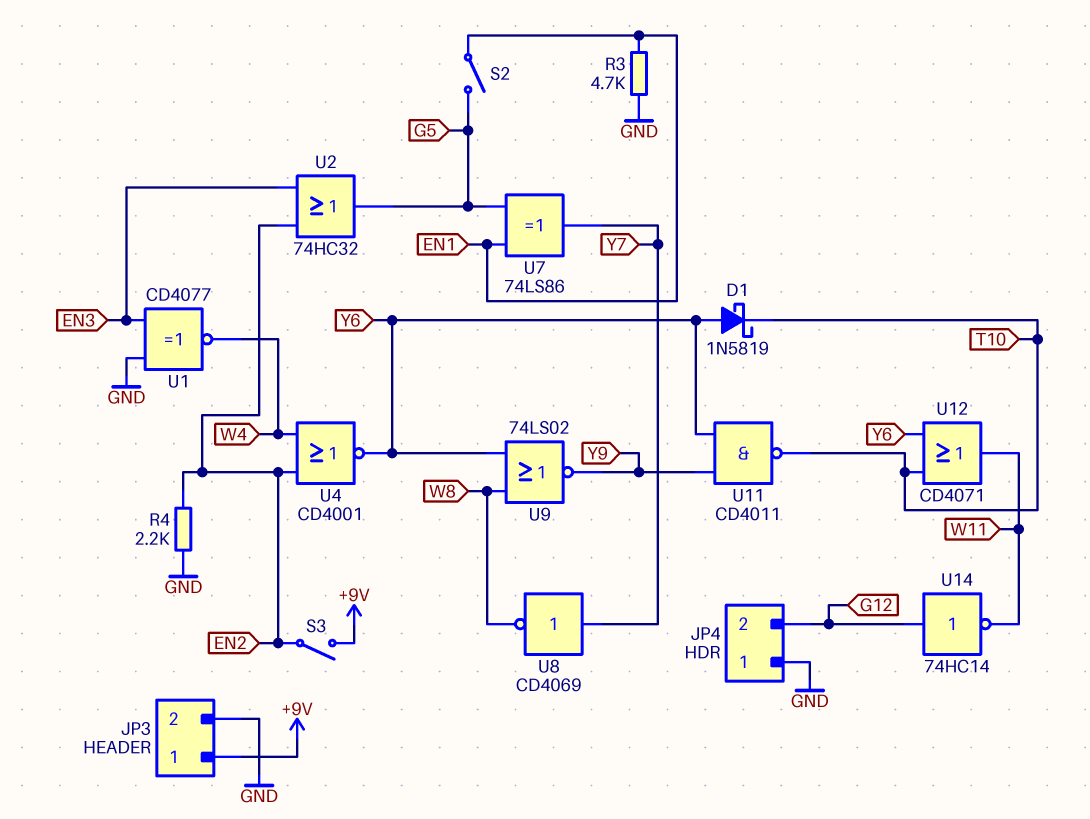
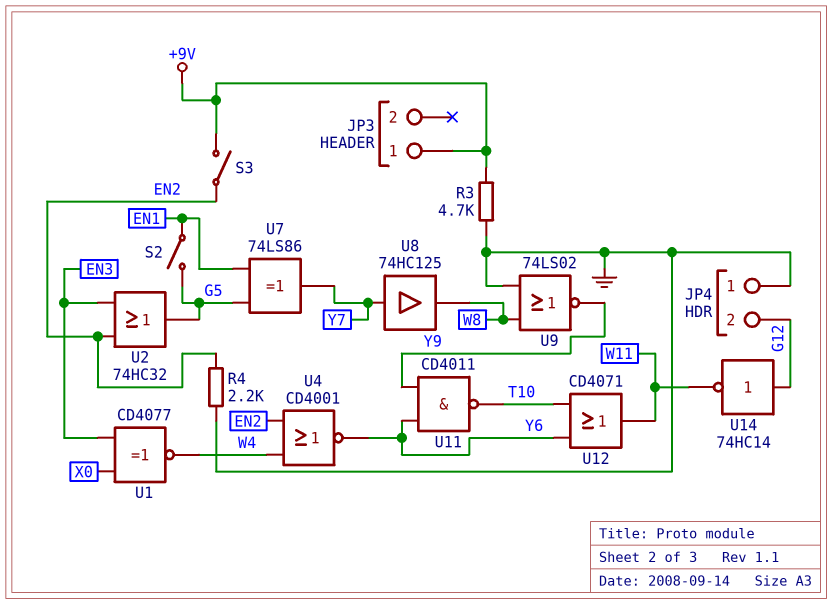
D1: schottky 1N5819 (A Y6, K T10) -> none
JP3 pin 2: GND -> none
R3: 4.7k (EN1, GND) -> 4.7k (+9V, GND)
U1: XNOR CD4077 (in EN3, in GND, out W4) -> XNOR CD4077 (in EN3, in X0, out W4)
U8: NOT CD4069 (in Y7, out W8) -> buffer 74HC125 (in Y7, out W8)
U9: NOR 74LS02 (in W8, in Y6, out Y9) -> NOR 74LS02 (in GND, in W8, out Y9)

